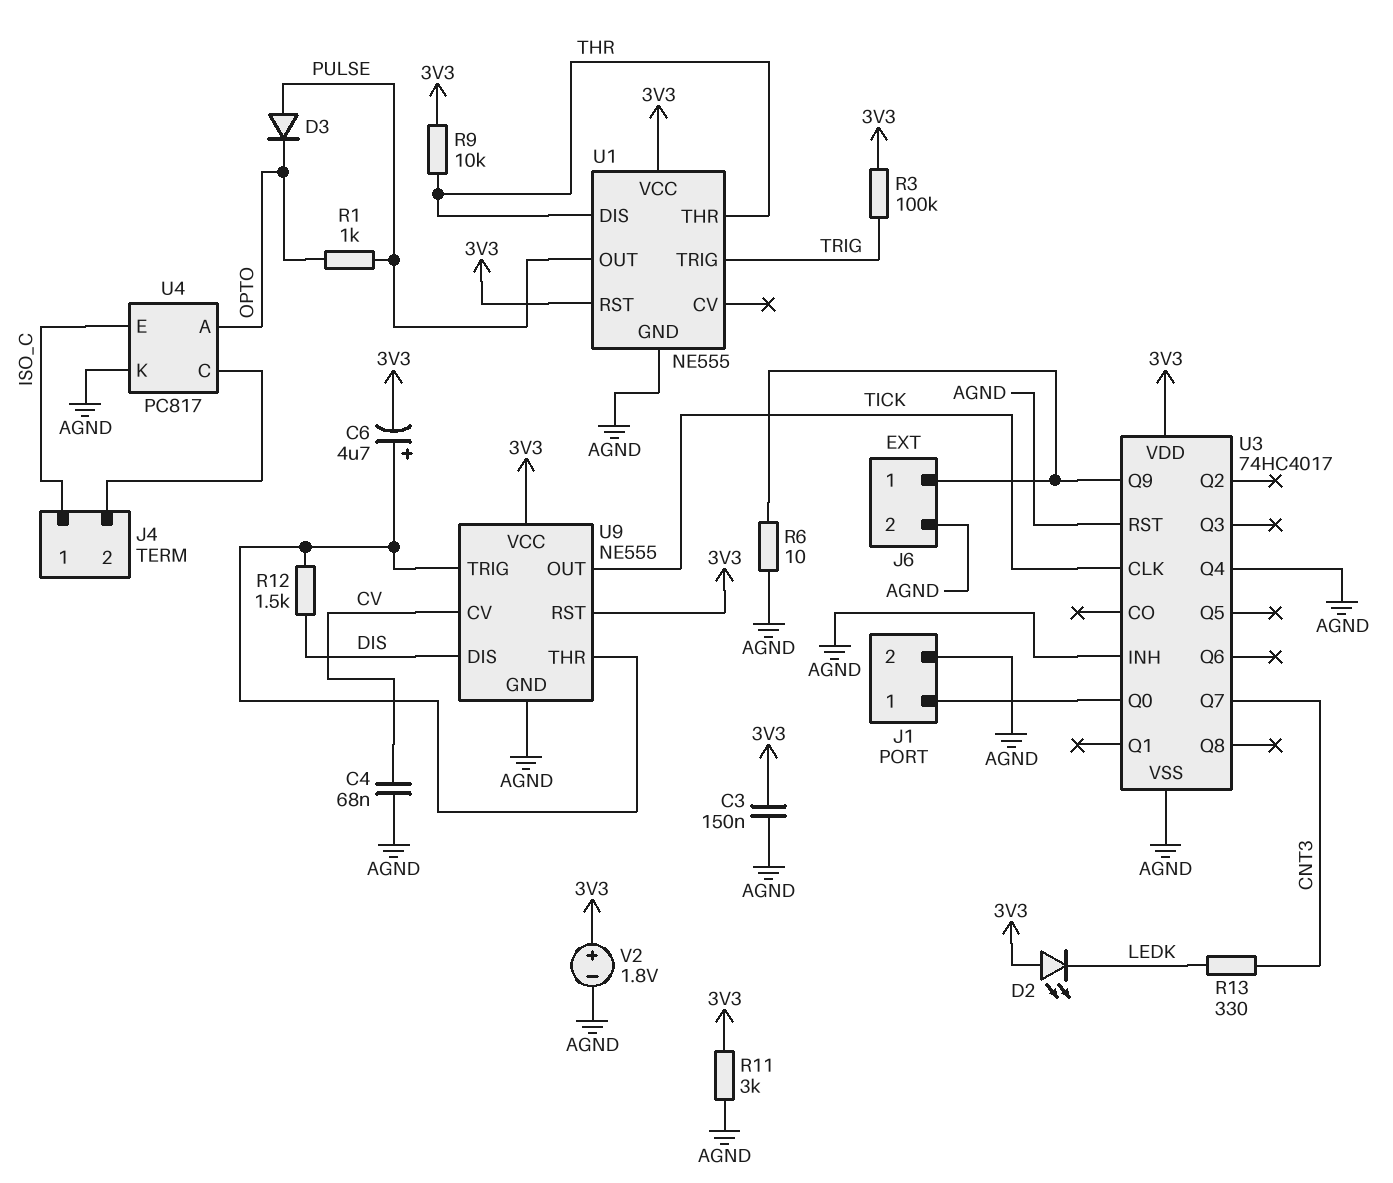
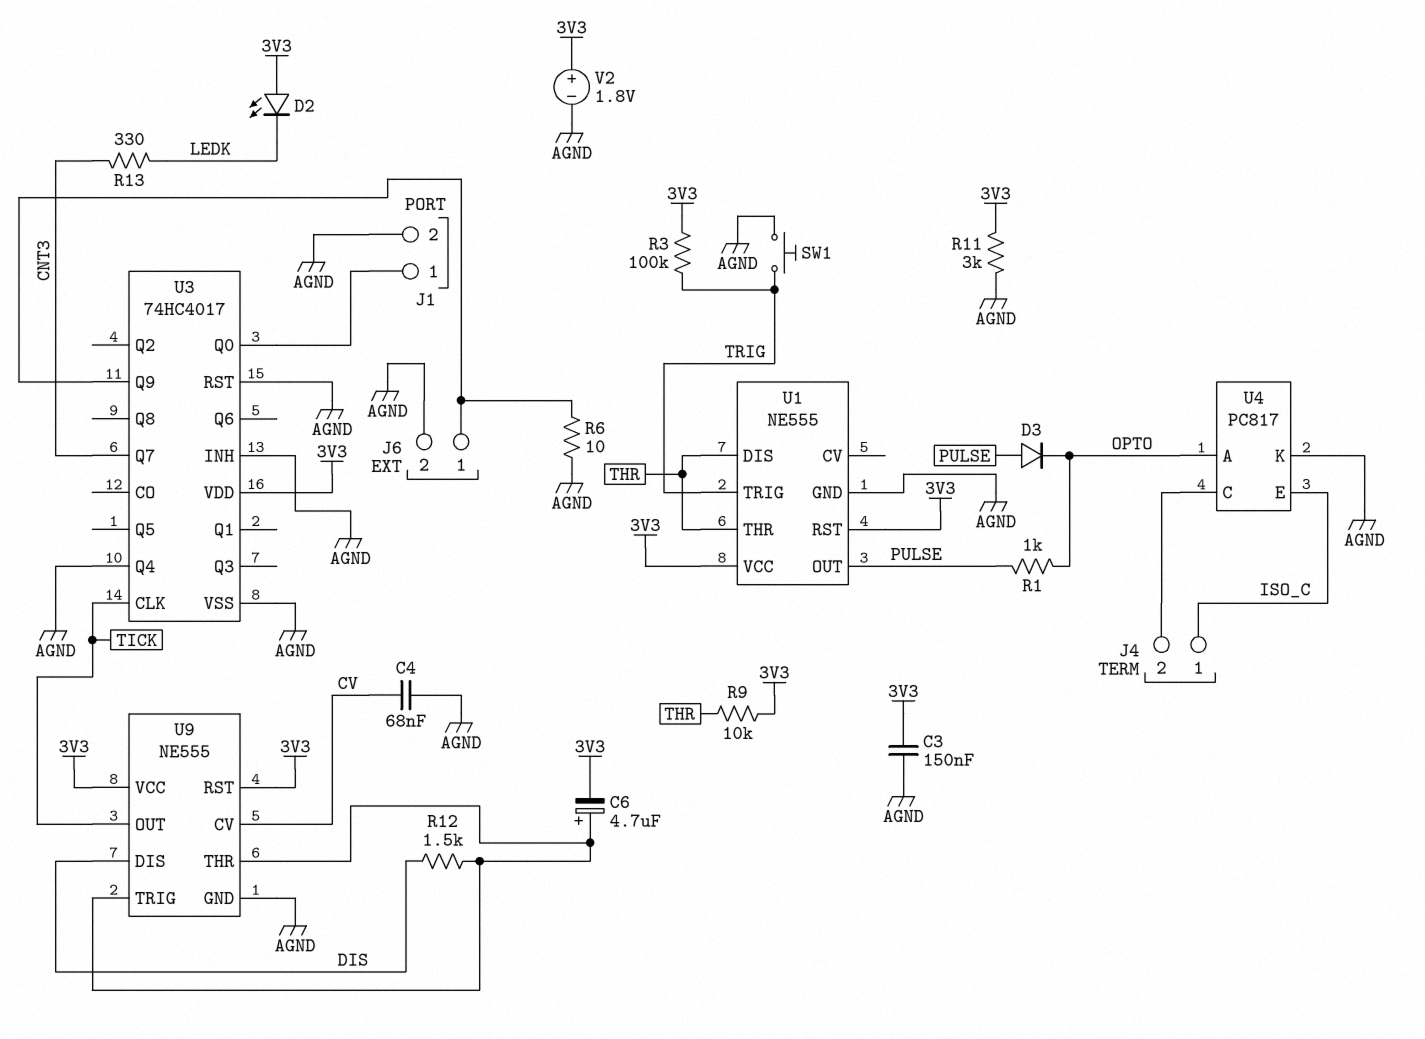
SW1: none -> button (AGND, TRIG)

